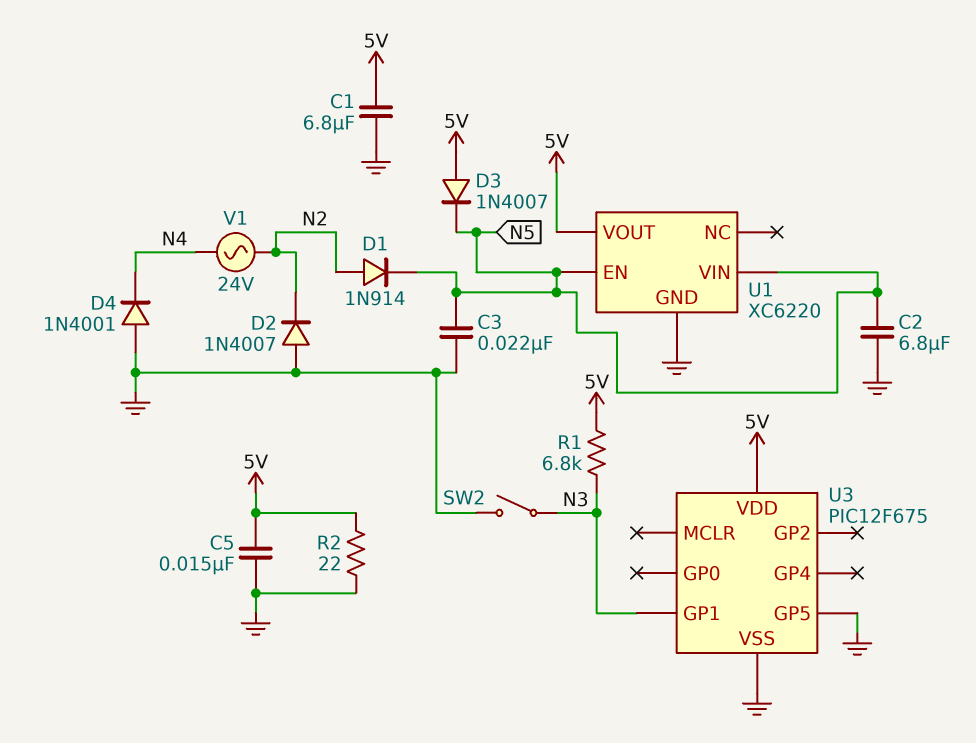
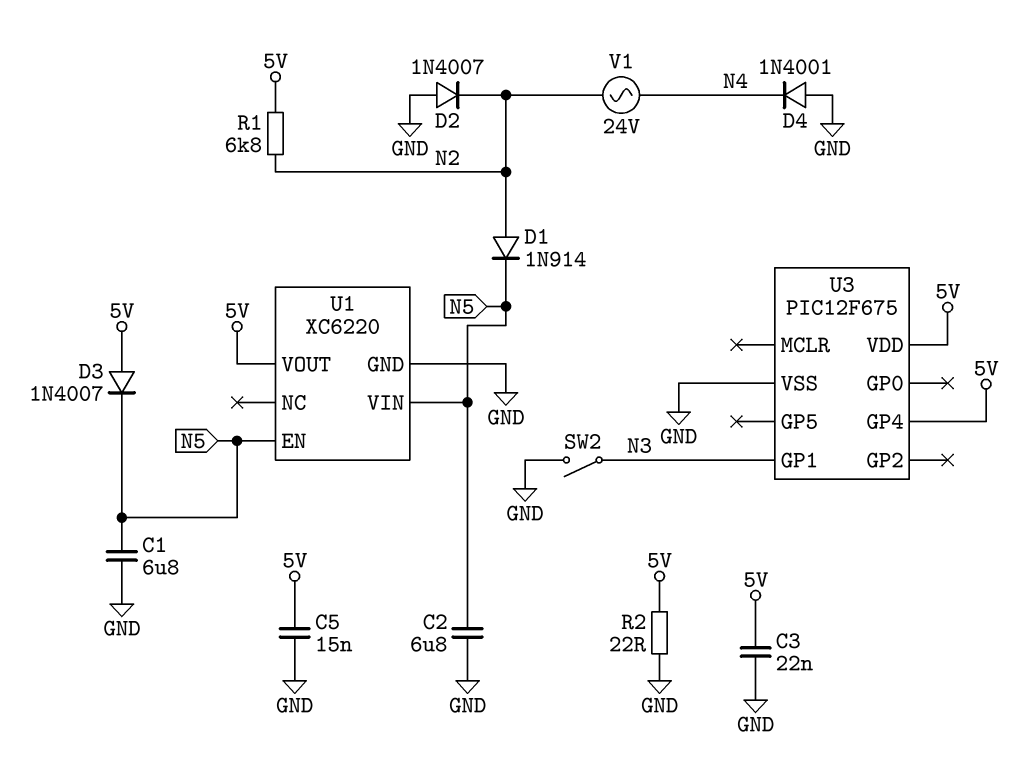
C1: 6.8uF (5V, GND) -> 6.8uF (GND, N5)
C3: 22nF (GND, N5) -> 22nF (5V, GND)
R1: 6.8k (5V, N3) -> 6.8k (5V, N2)
U3 pin GP4: none -> 5V
U3 pin GP5: GND -> none

